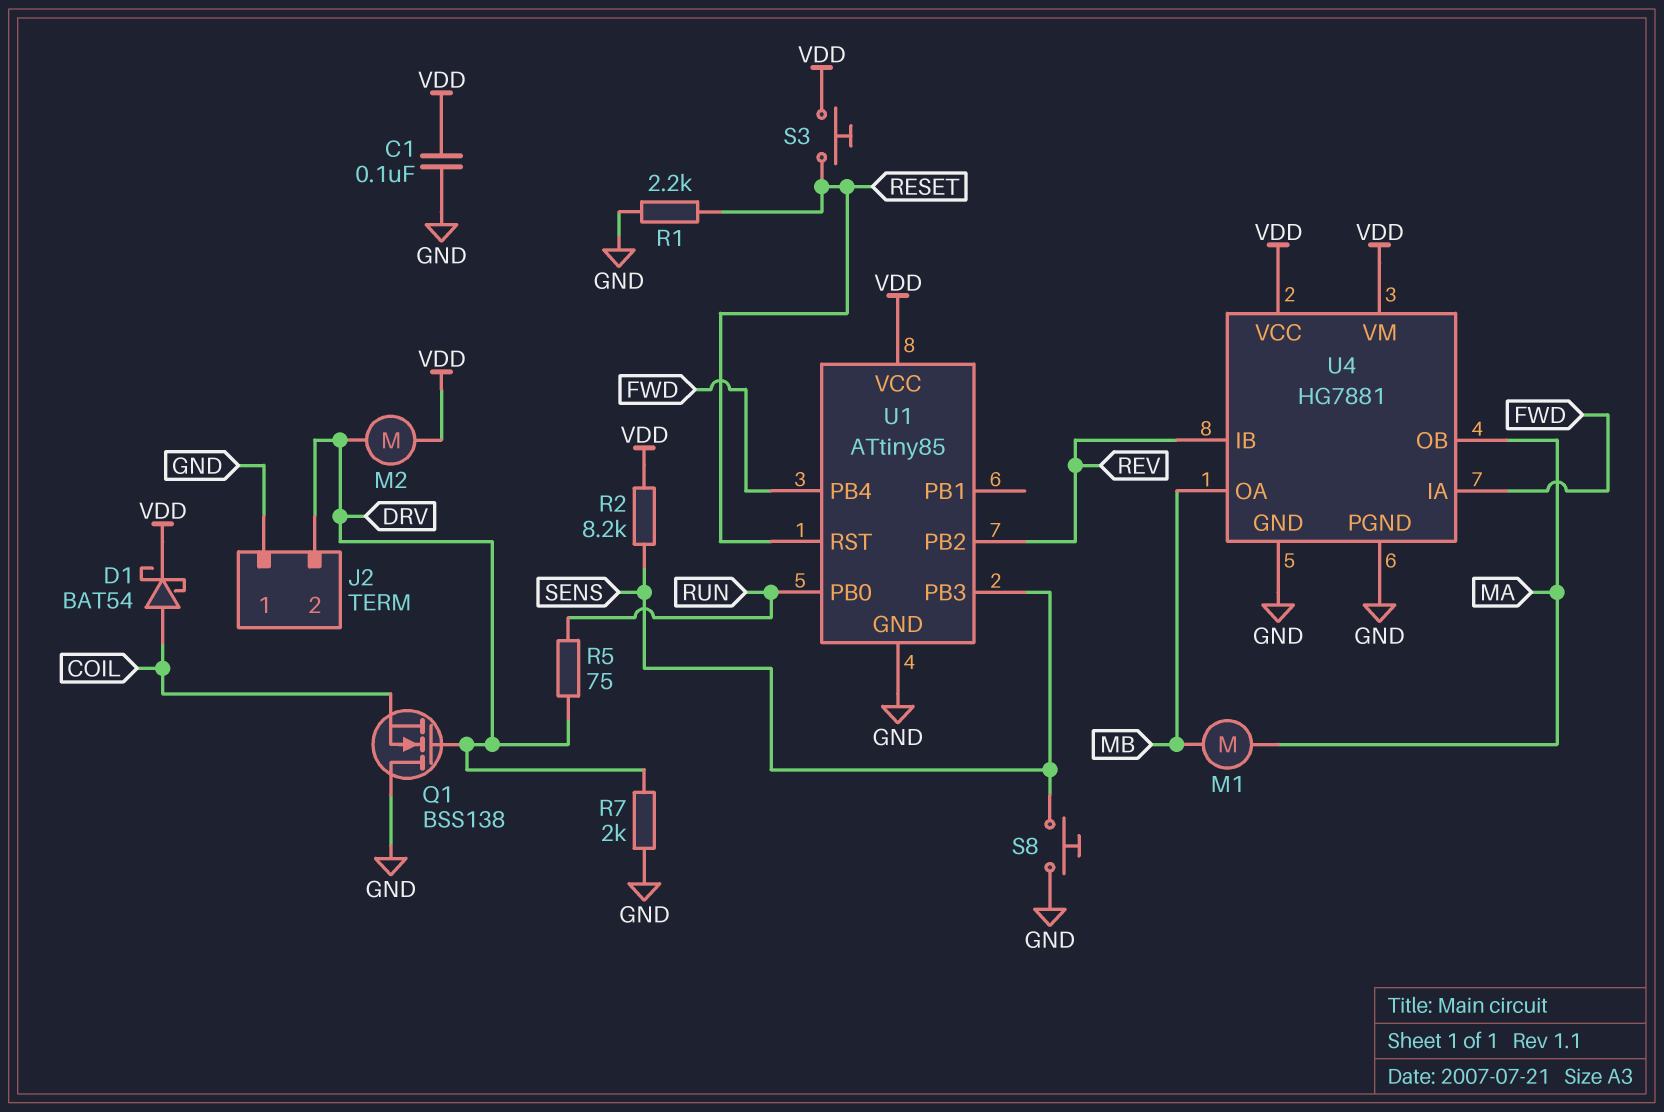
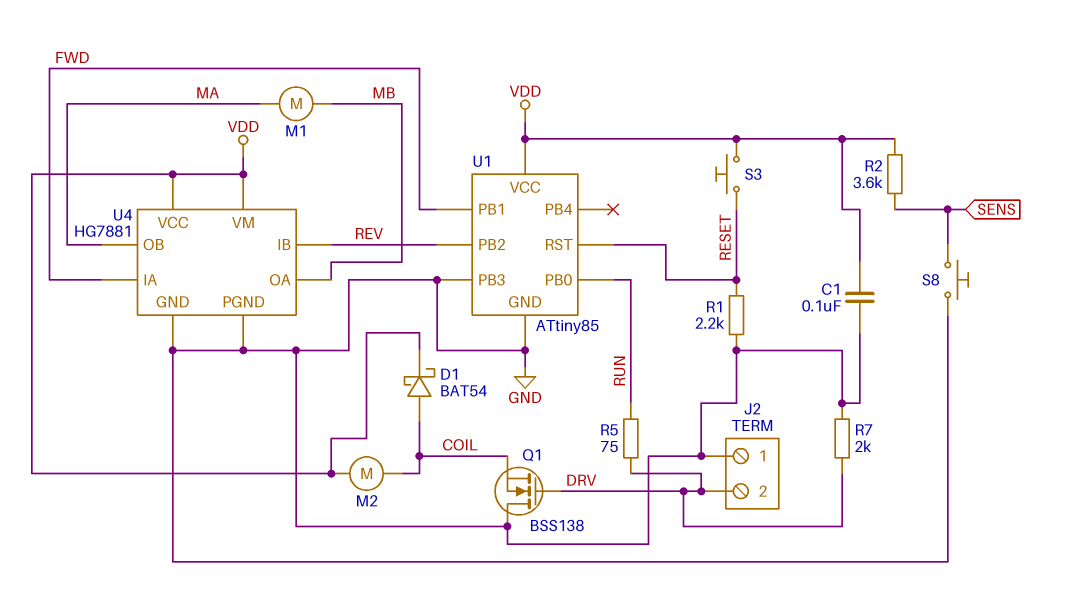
M2: motor (DRV, VDD) -> motor (COIL, VDD)
R2: 8.2k (SENS, VDD) -> 3.6k (SENS, VDD)
U1 pin PB1: none -> FWD
U1 pin PB3: SENS -> GND
U1 pin PB4: FWD -> none

